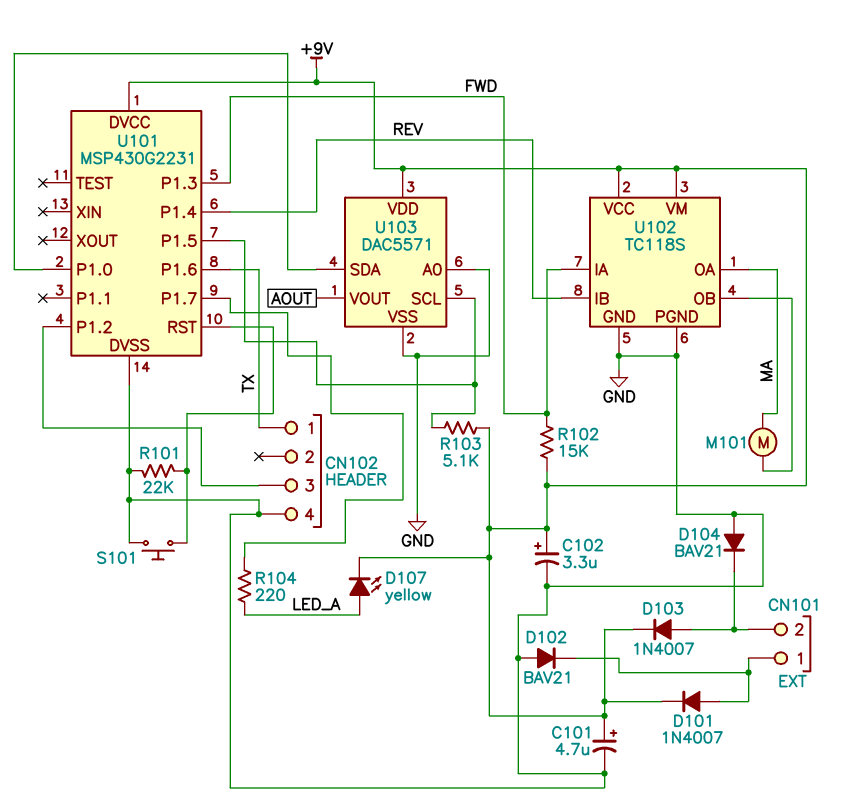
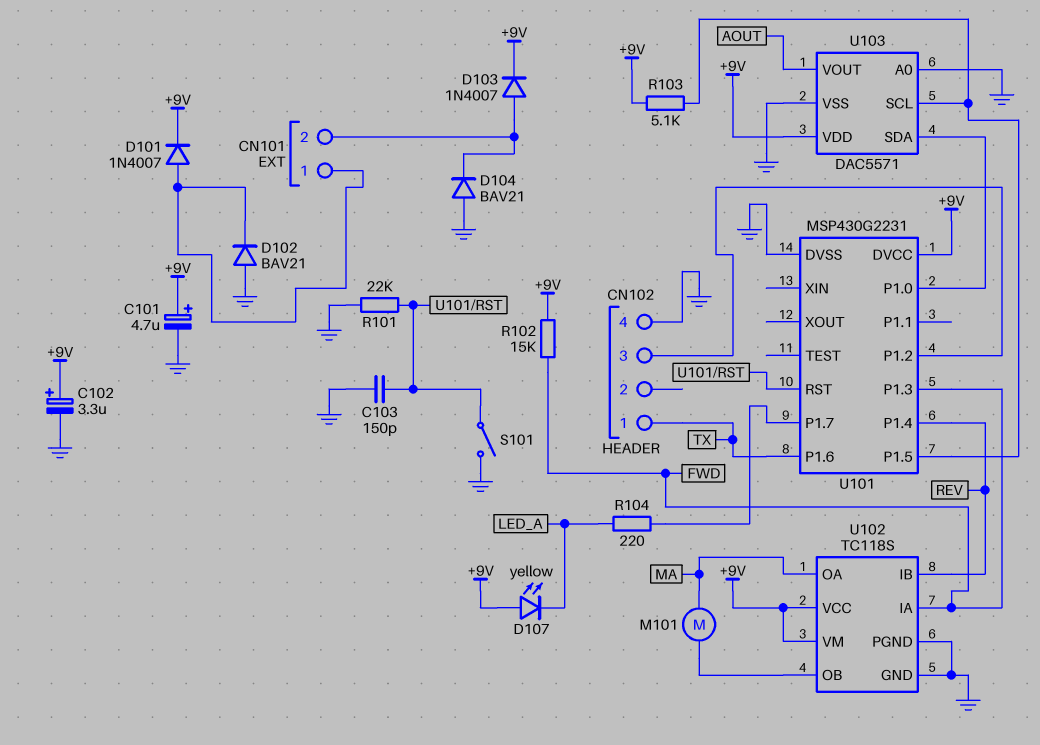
C103: none -> 150pF (GND, U101/RST)
D107: LED yellow (A LED_A, K +9V) -> LED yellow (A +9V, K LED_A)
S101: button (GND, U101/RST) -> switch (GND, U101/RST)

